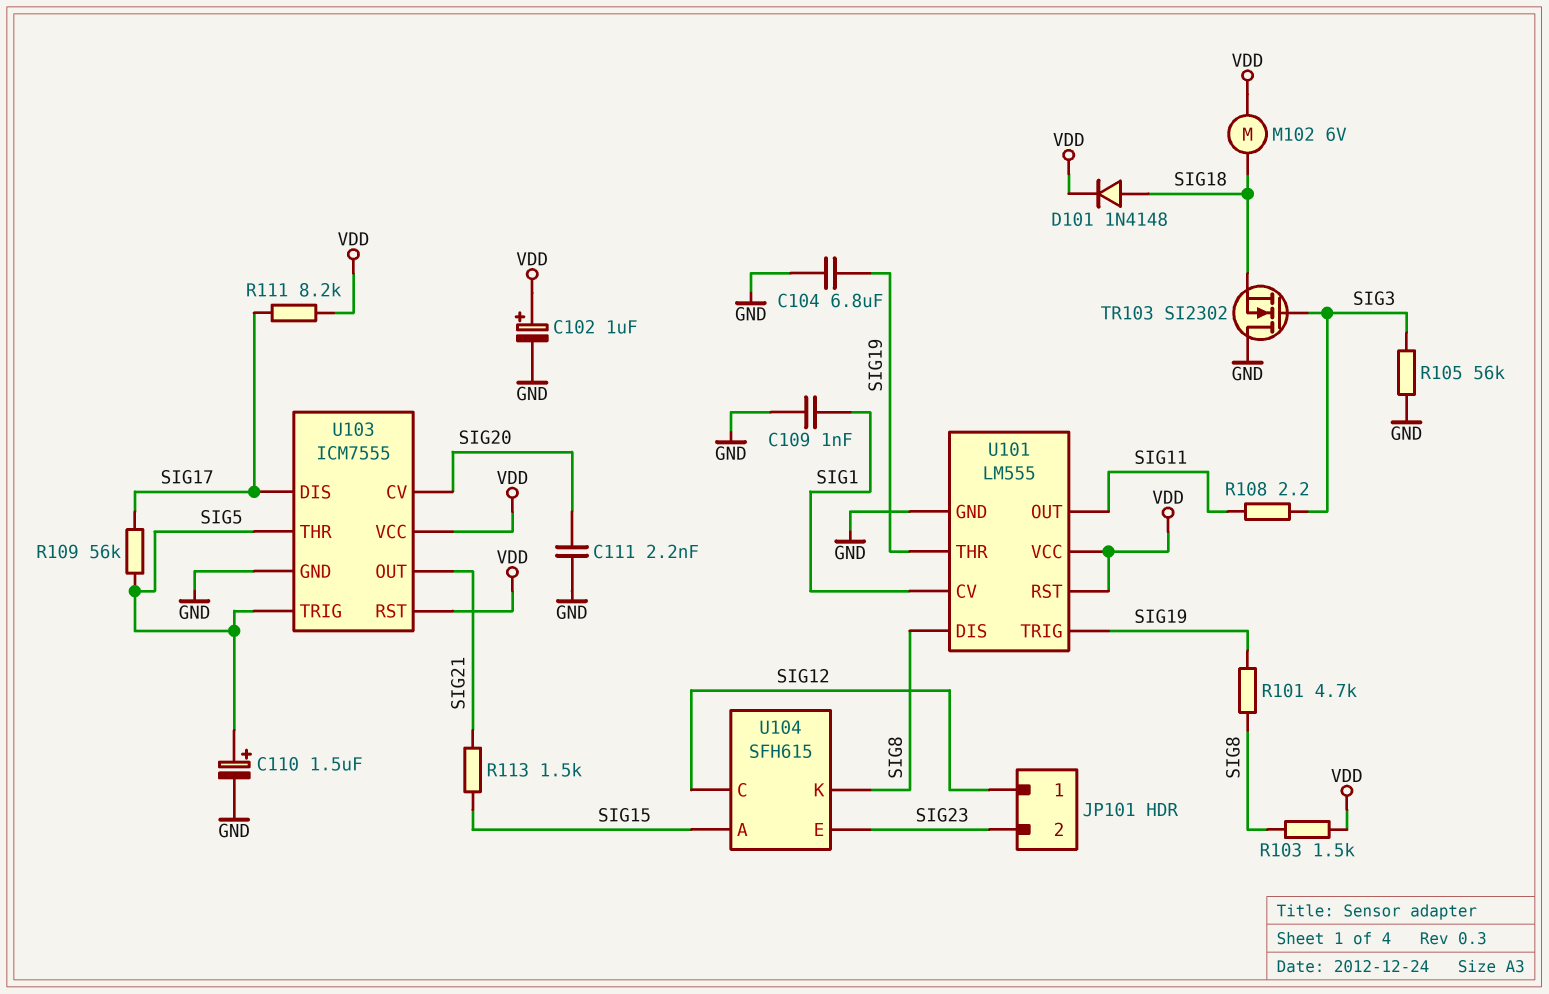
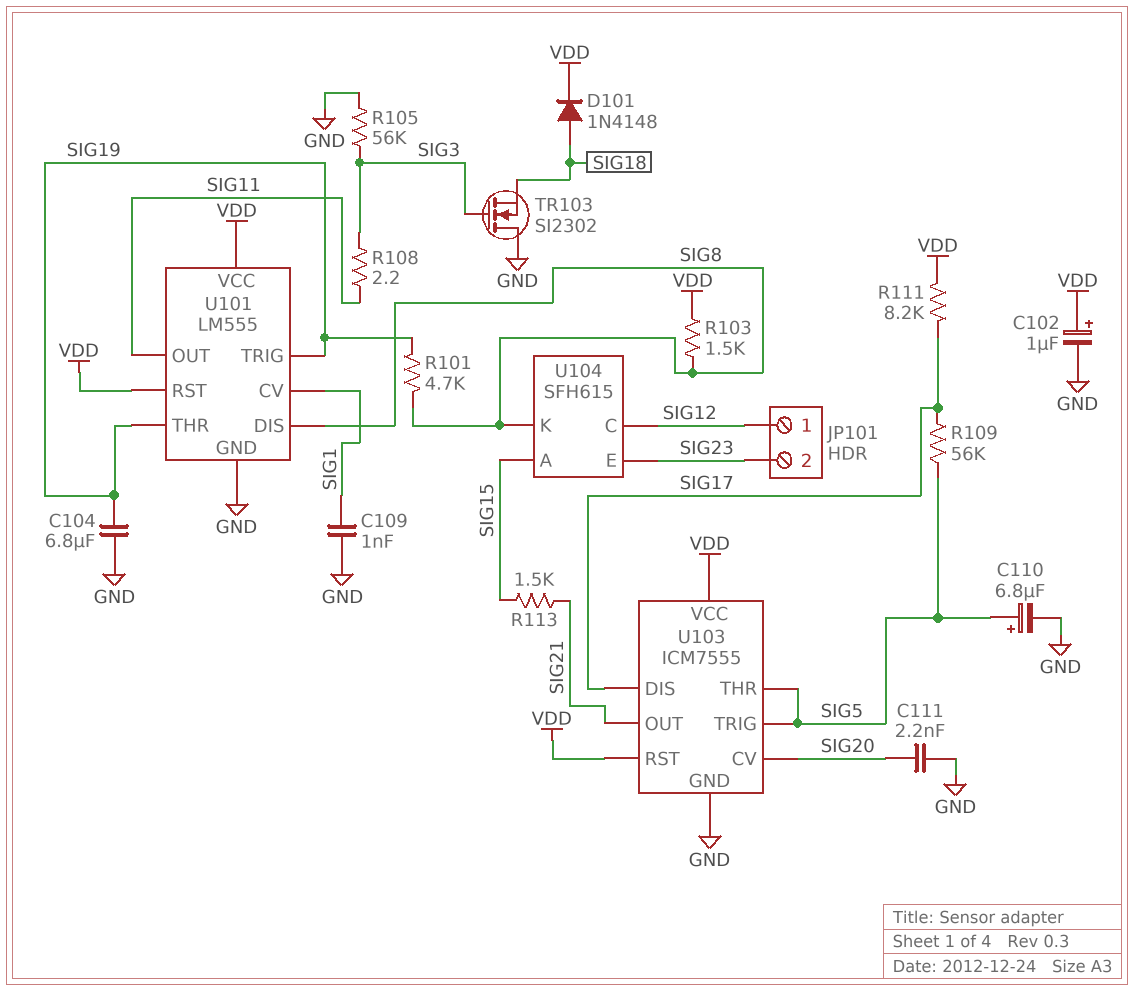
C110: 1.5uF (plus SIG5, minus GND) -> 6.8uF (plus SIG5, minus GND)
M102: motor 6V (SIG18, VDD) -> none

